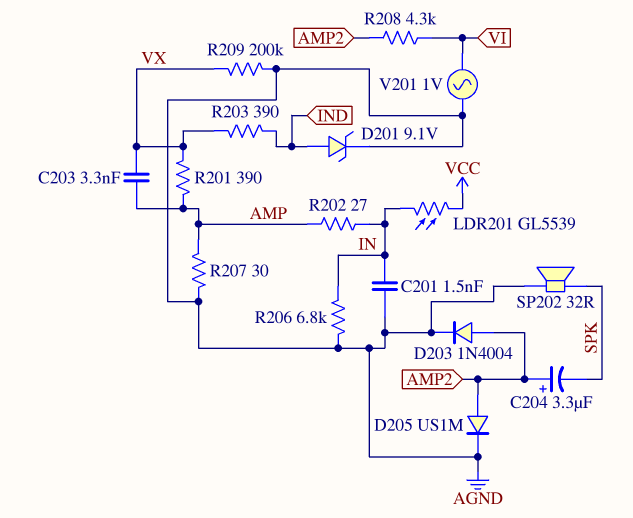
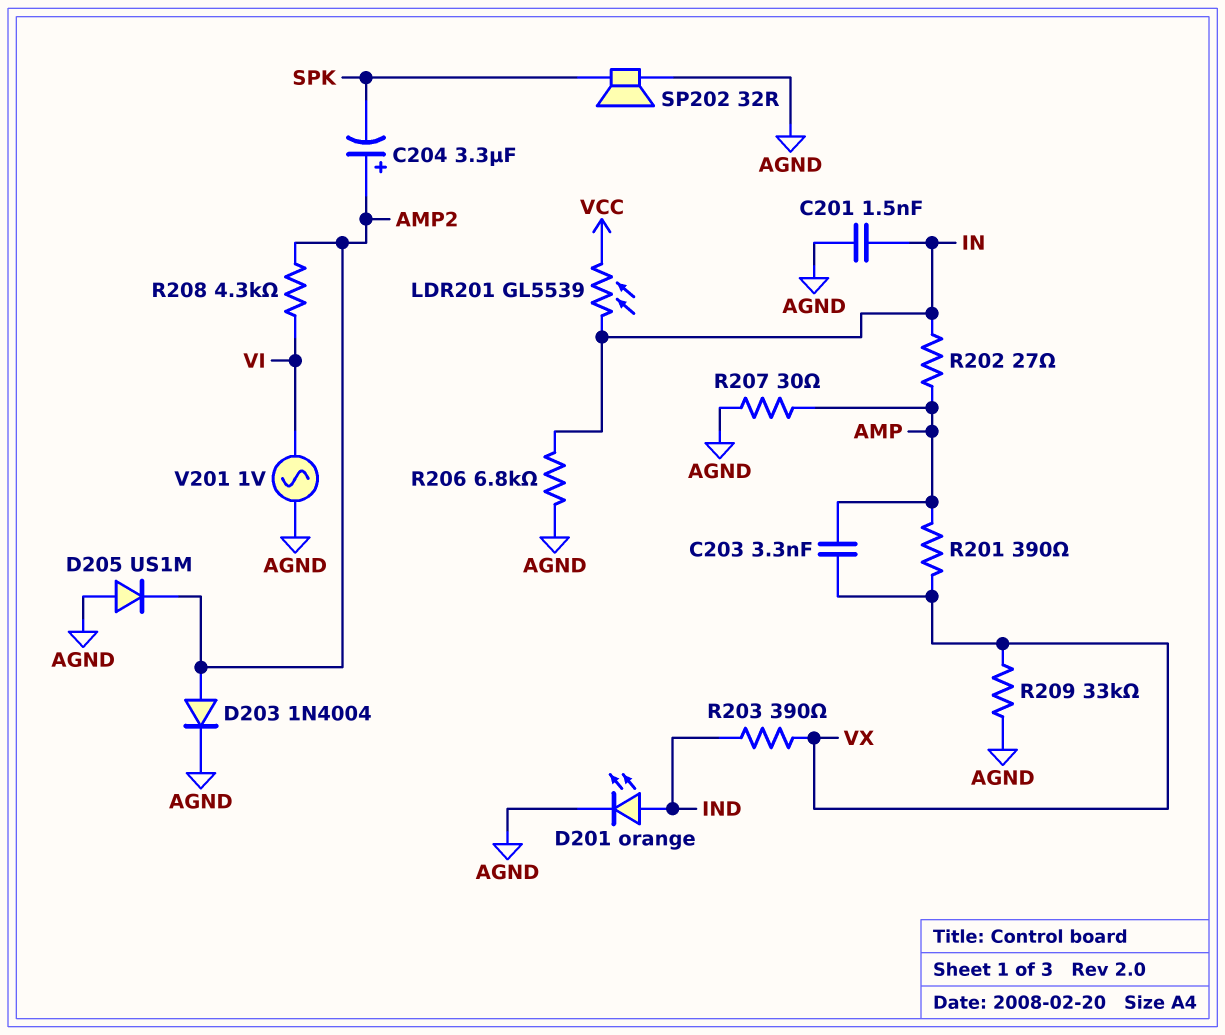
D201: zener 9.1V (A IND, K AGND) -> LED orange (A IND, K AGND)
D205: diode US1M (A AMP2, K AGND) -> diode US1M (A AGND, K AMP2)
R209: 200k (AGND, VX) -> 33k (AGND, VX)

